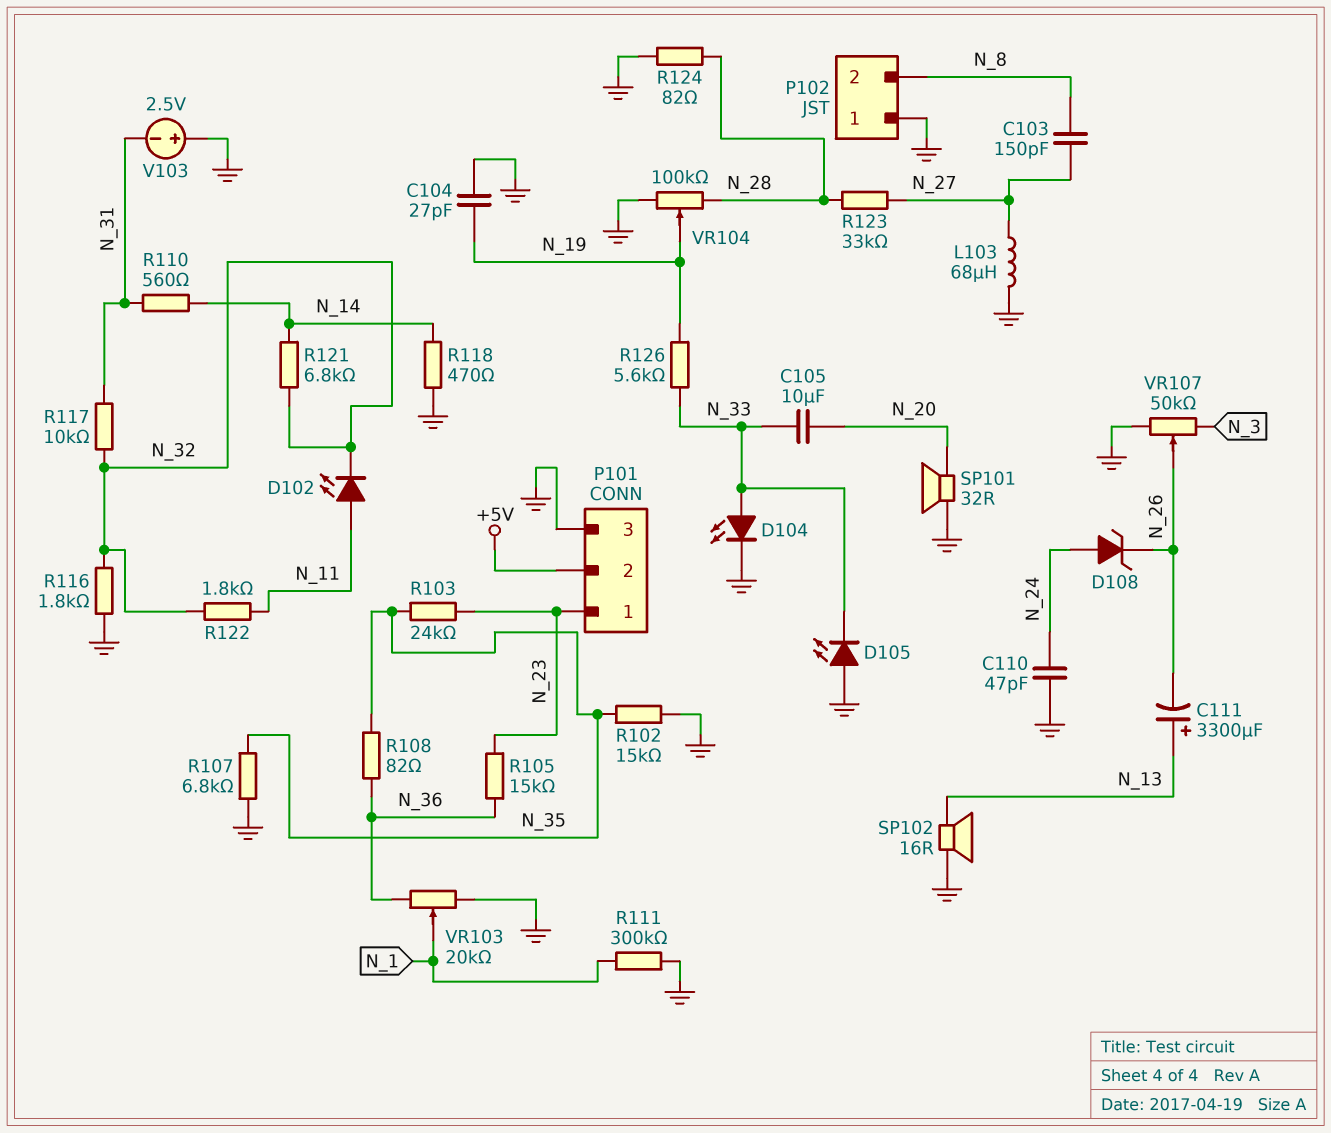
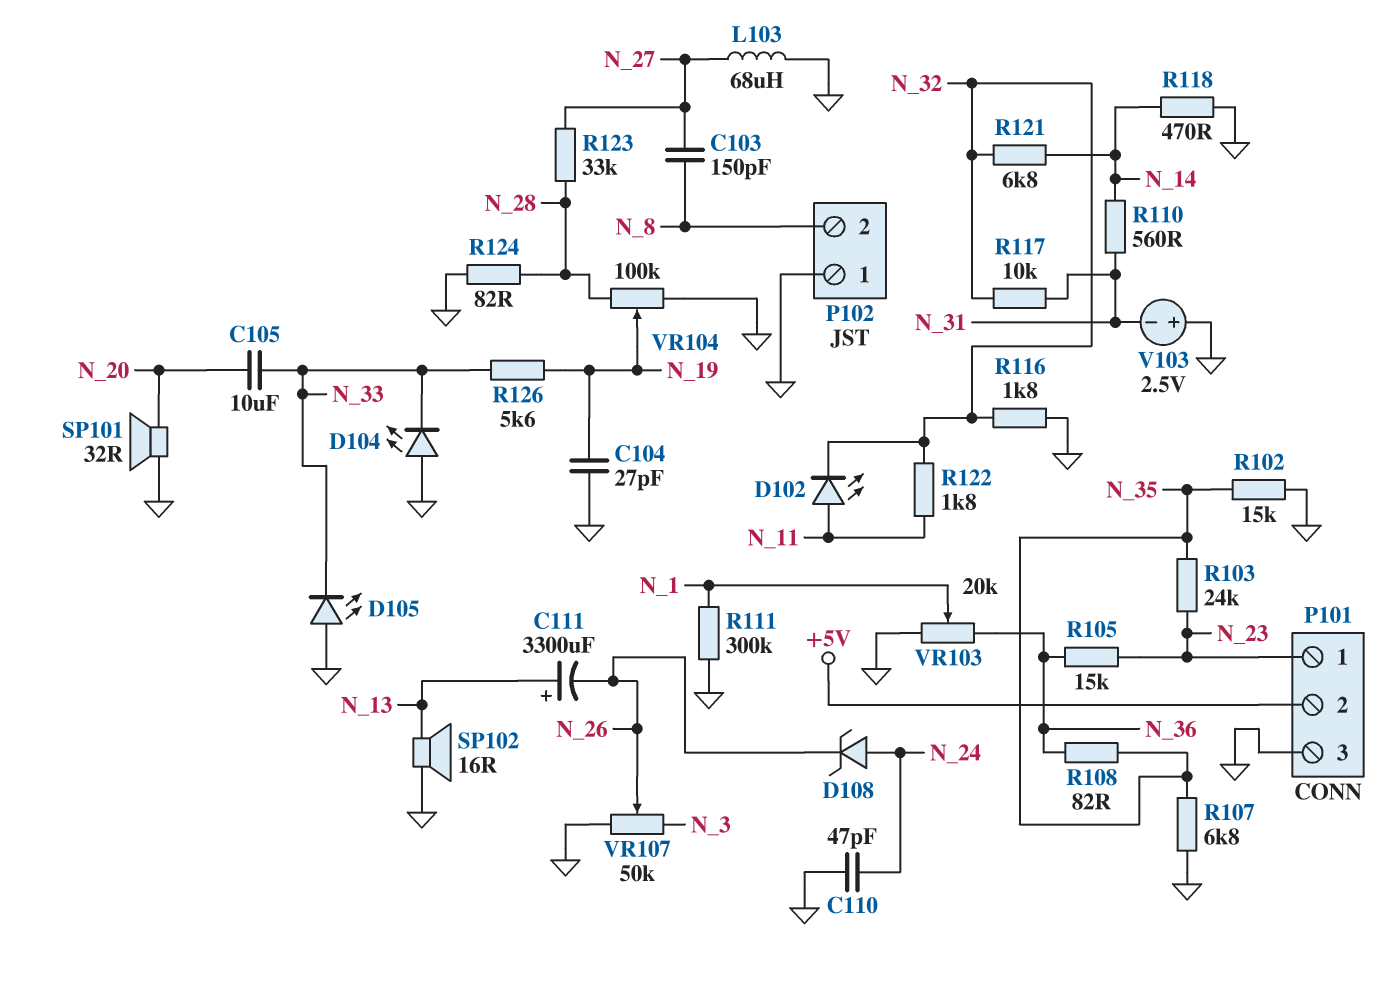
D104: LED (A N_33, K GND) -> LED (A GND, K N_33)

